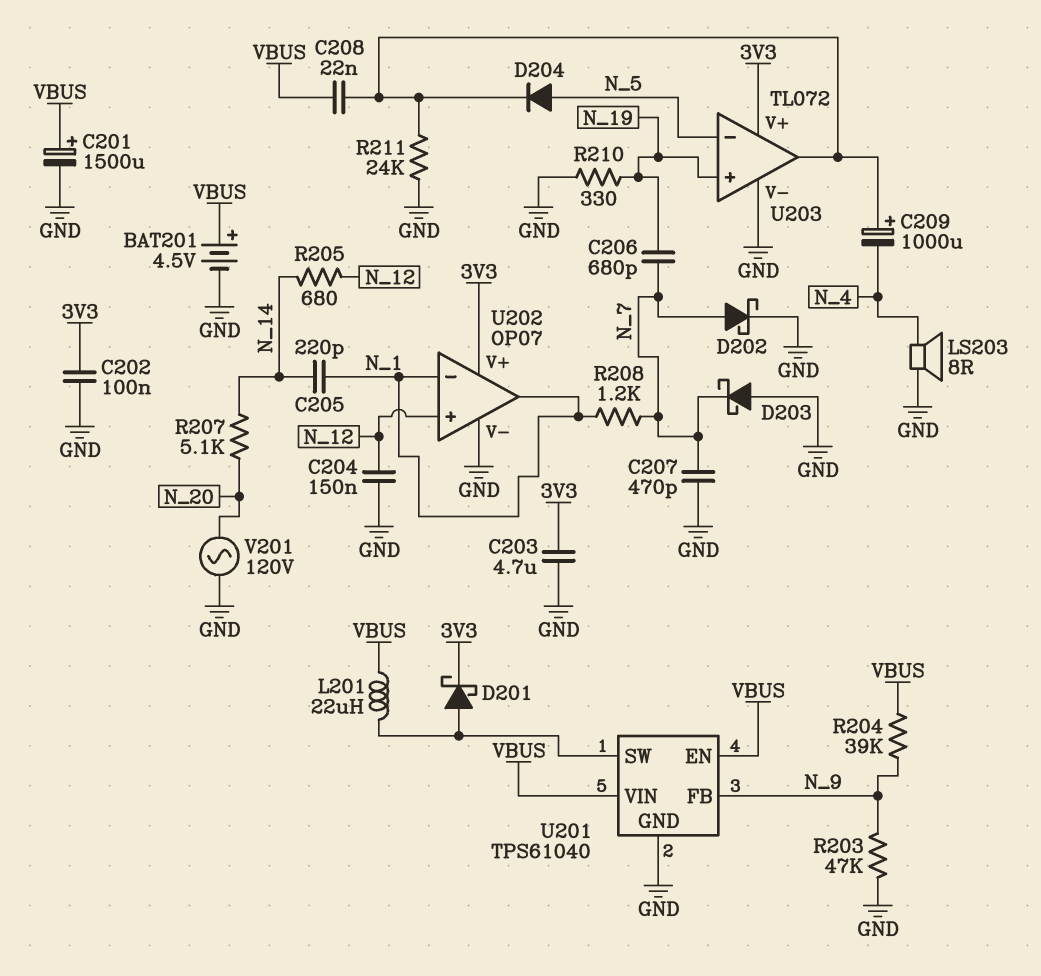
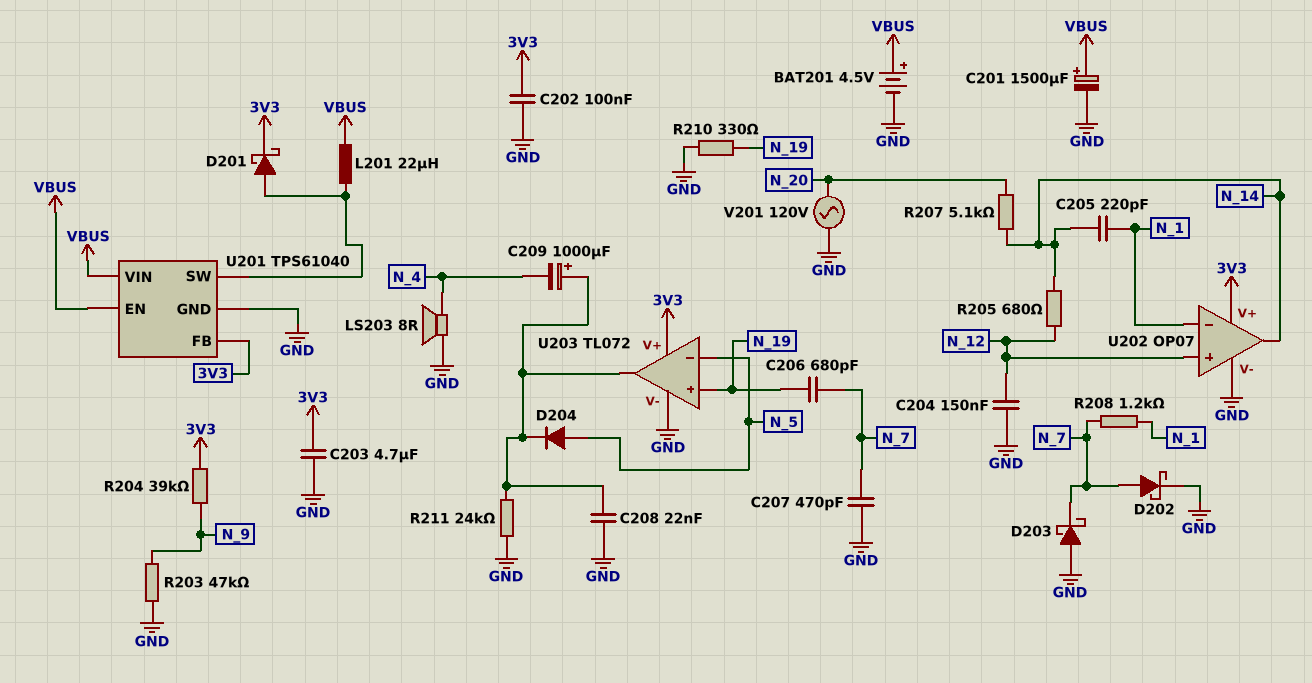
C208: 22nF (U203/out, VBUS) -> 22nF (GND, U203/out)
R204: 39k (N_9, VBUS) -> 39k (3V3, N_9)
U201 pin FB: N_9 -> 3V3
U202 pin out: N_1 -> N_14

